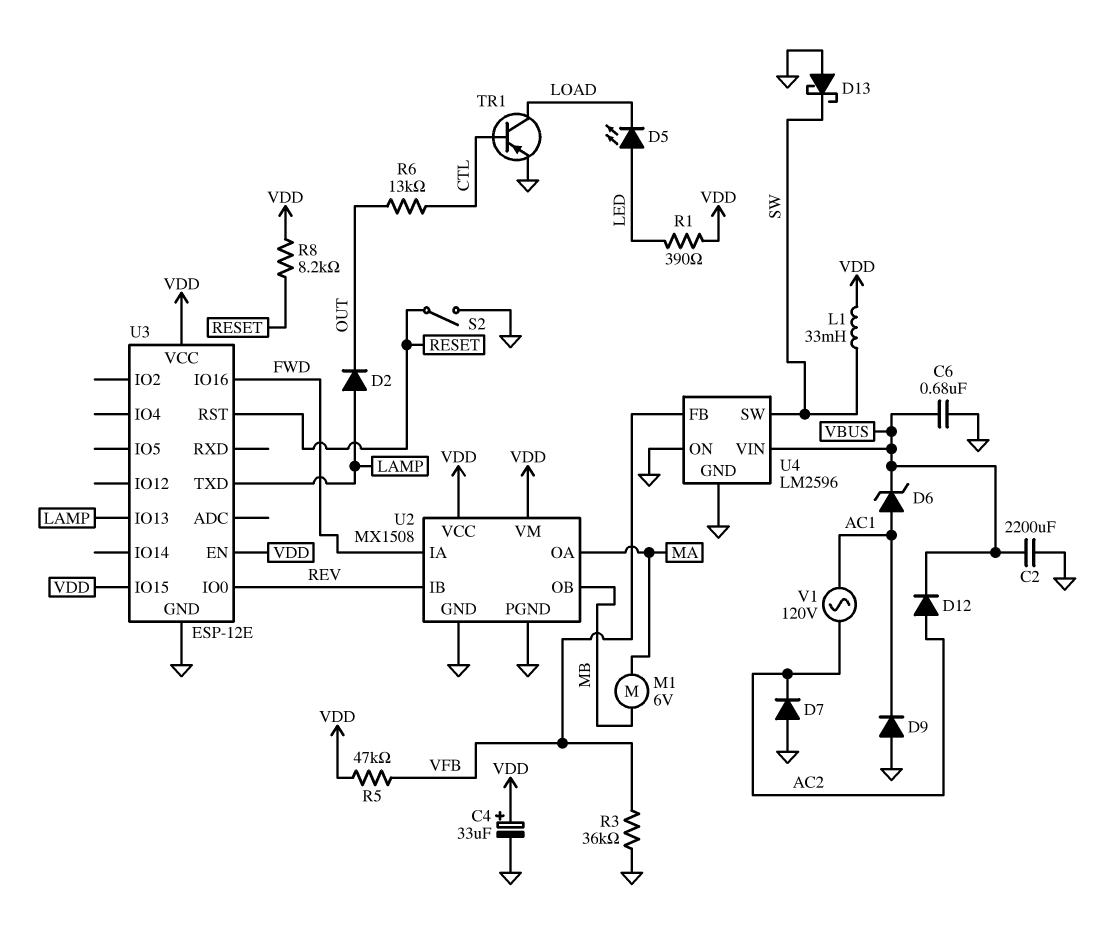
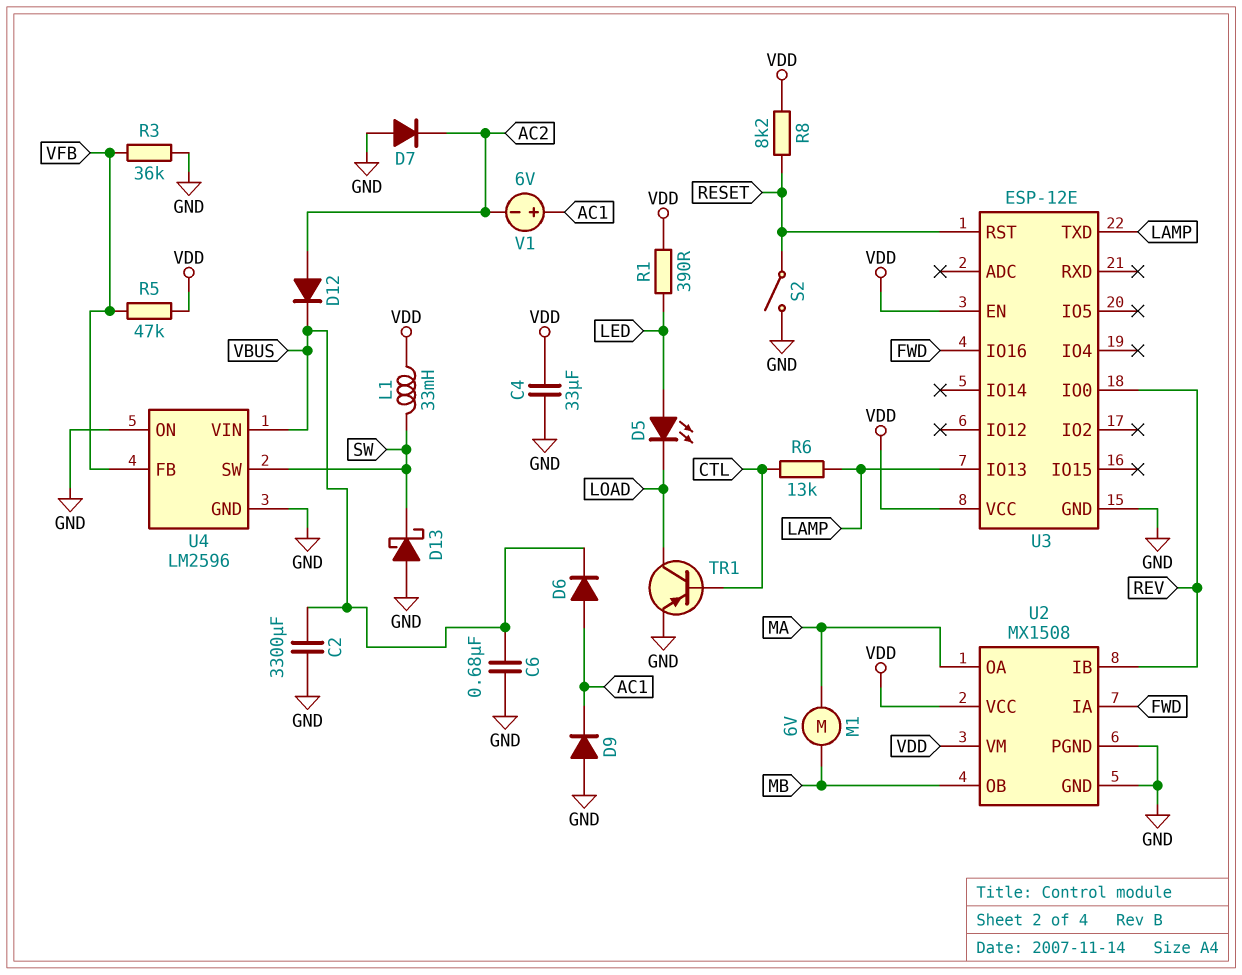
C2: 2200uF (GND, VBUS) -> 3300uF (GND, VBUS)
C4: 33uF (plus VDD, minus GND) -> 33uF (GND, VDD)
D2: diode (A LAMP, K OUT) -> none
D6: zener (A AC1, K VBUS) -> diode (A AC1, K VBUS)
R6: 13k (CTL, OUT) -> 13k (CTL, LAMP)
U3 pin IO15: VDD -> none
V1: AC 120V (AC1, AC2) -> 6V (plus AC1, minus AC2)

